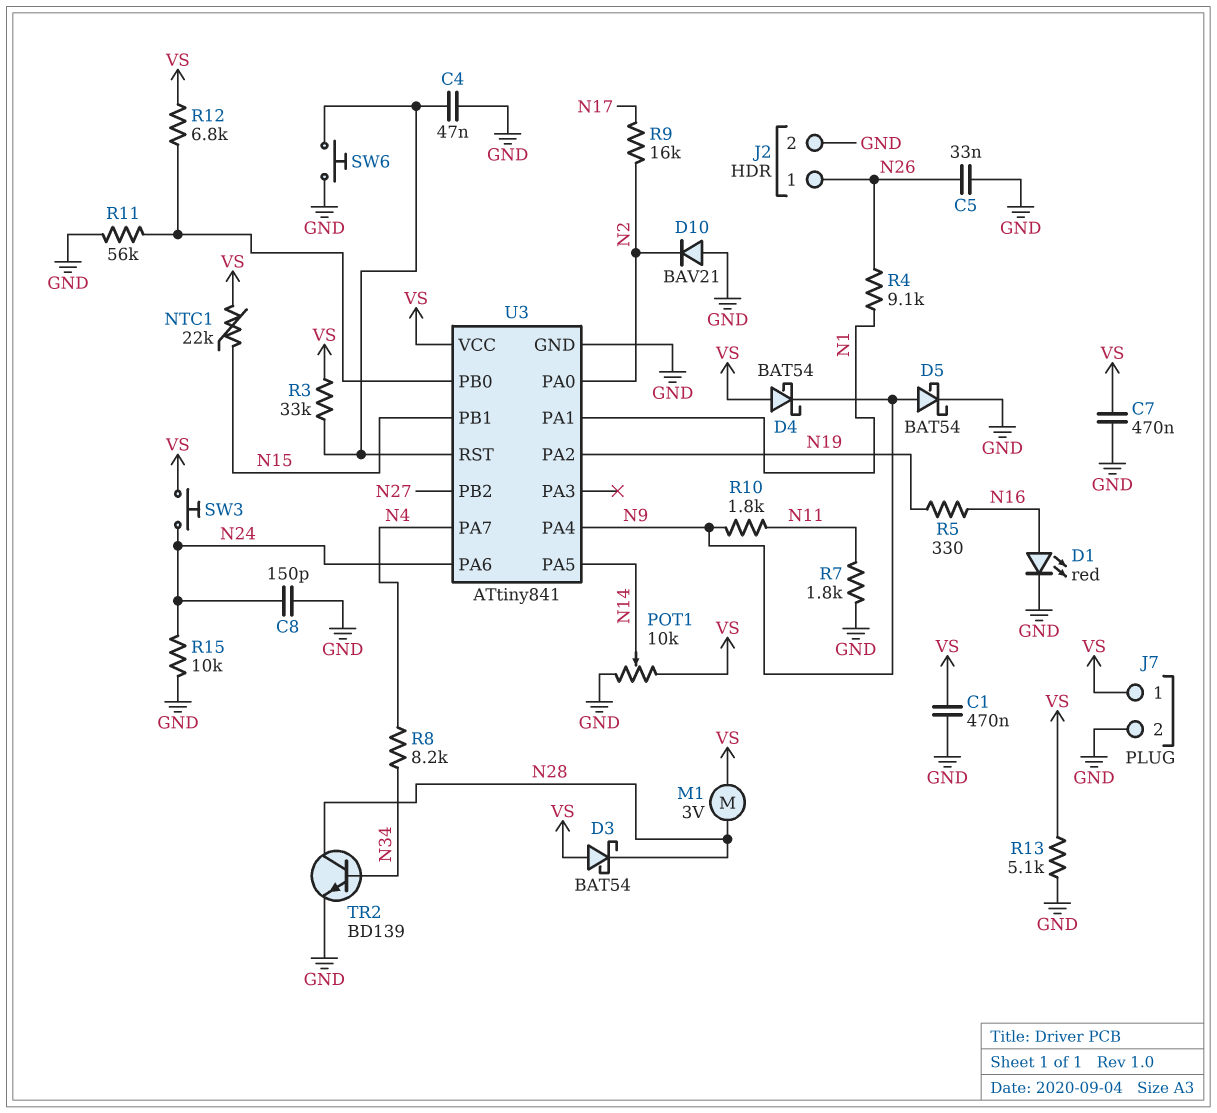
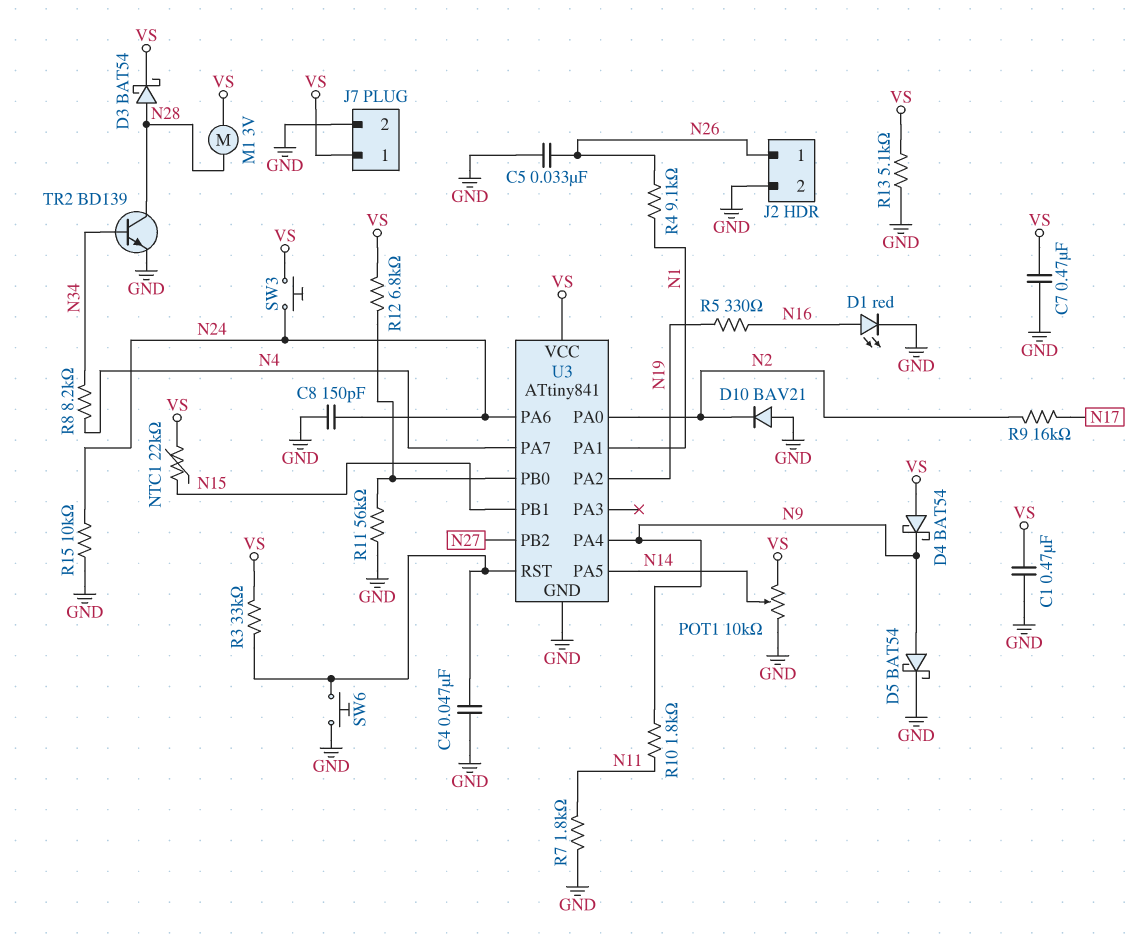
D3: schottky BAT54 (A VS, K N28) -> schottky BAT54 (A N28, K VS)

